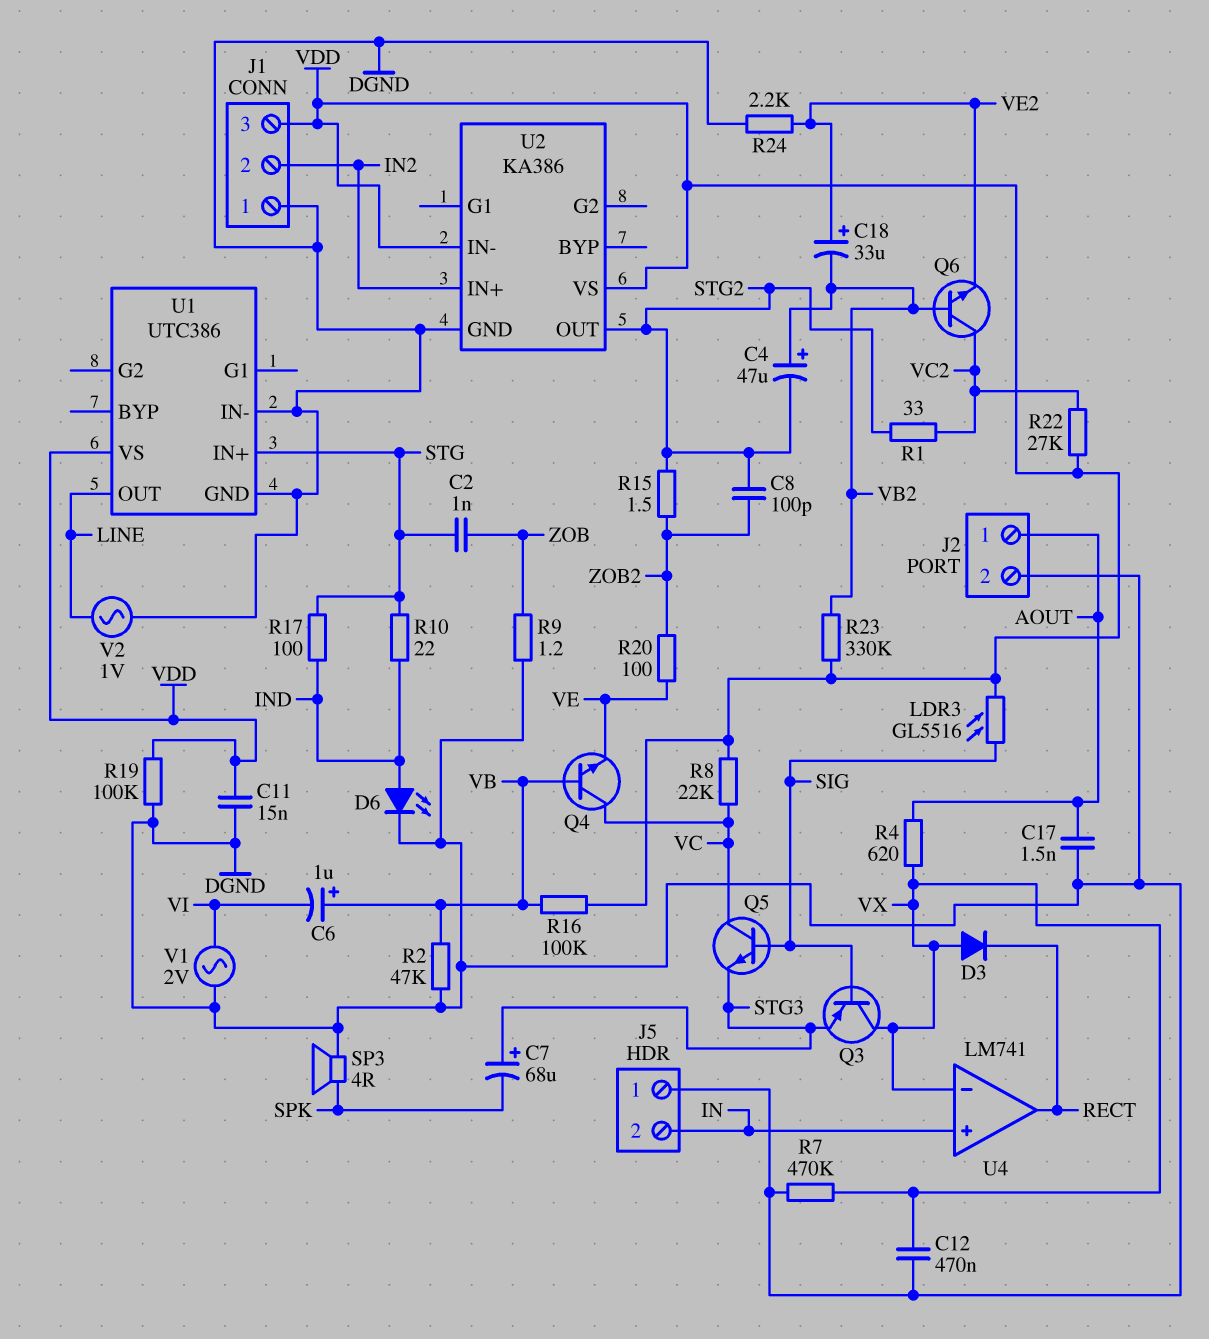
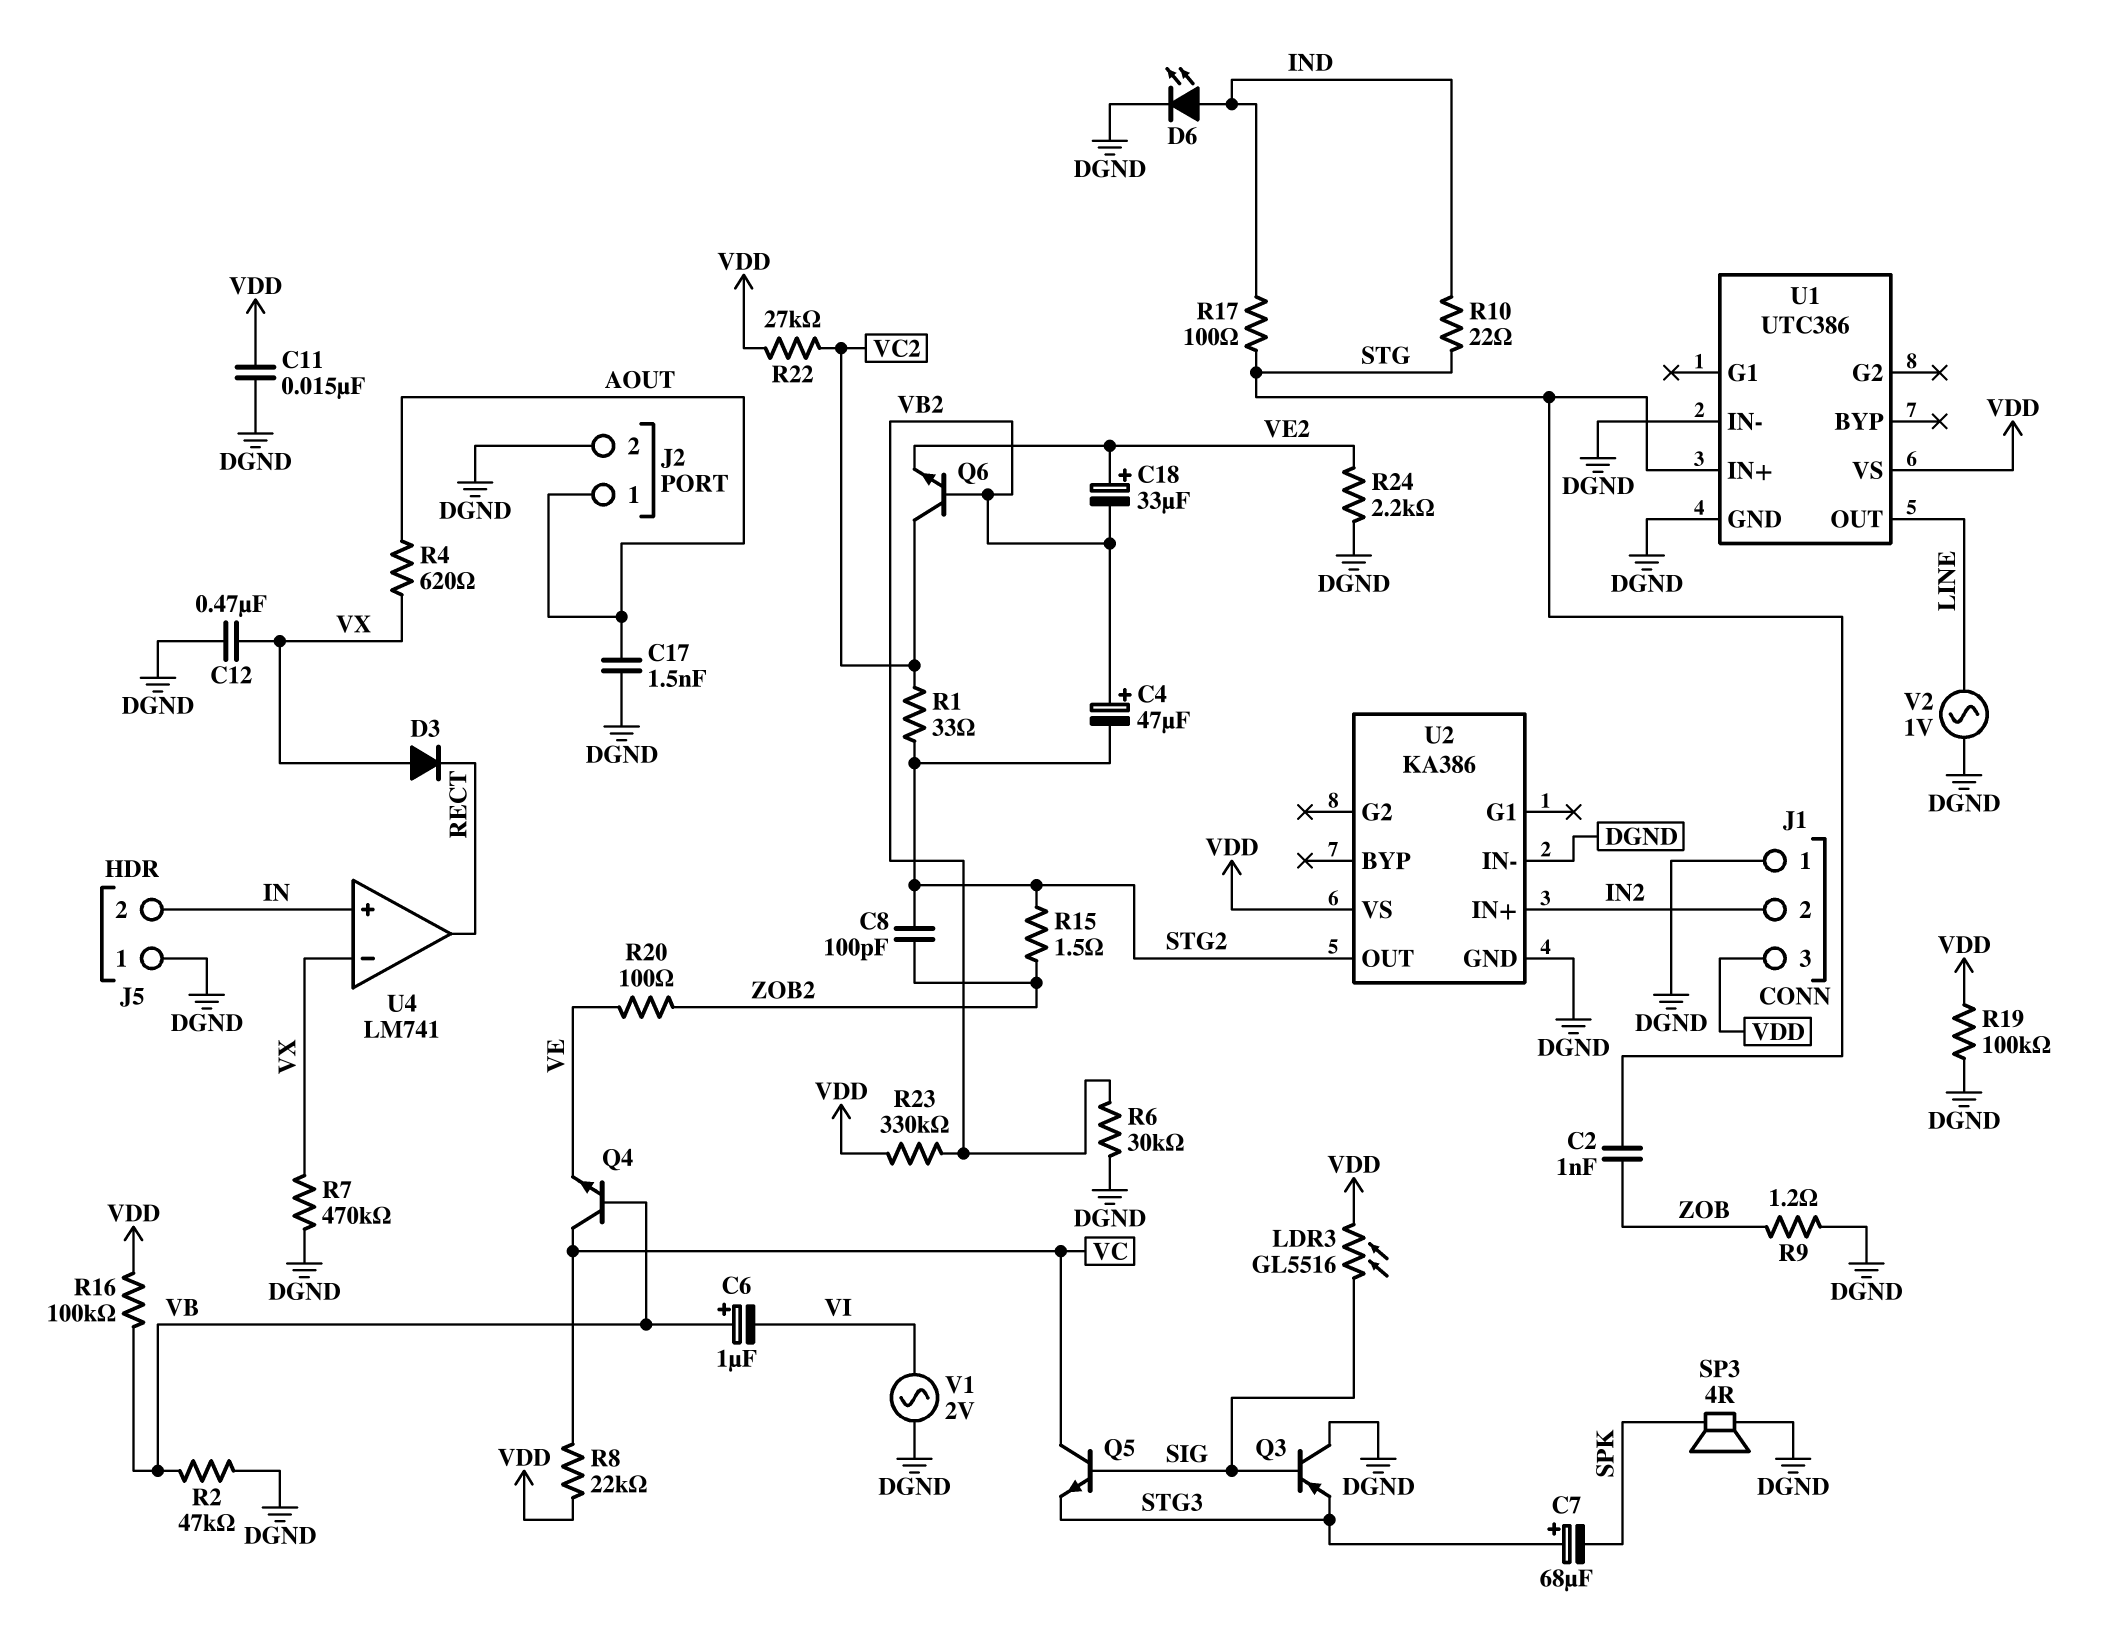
Q3: PNP (B SIG, C VX, E STG3) -> PNP (B SIG, C DGND, E STG3)
R6: none -> 30k (DGND, VB2)
U2 pin IN-: VDD -> DGND

